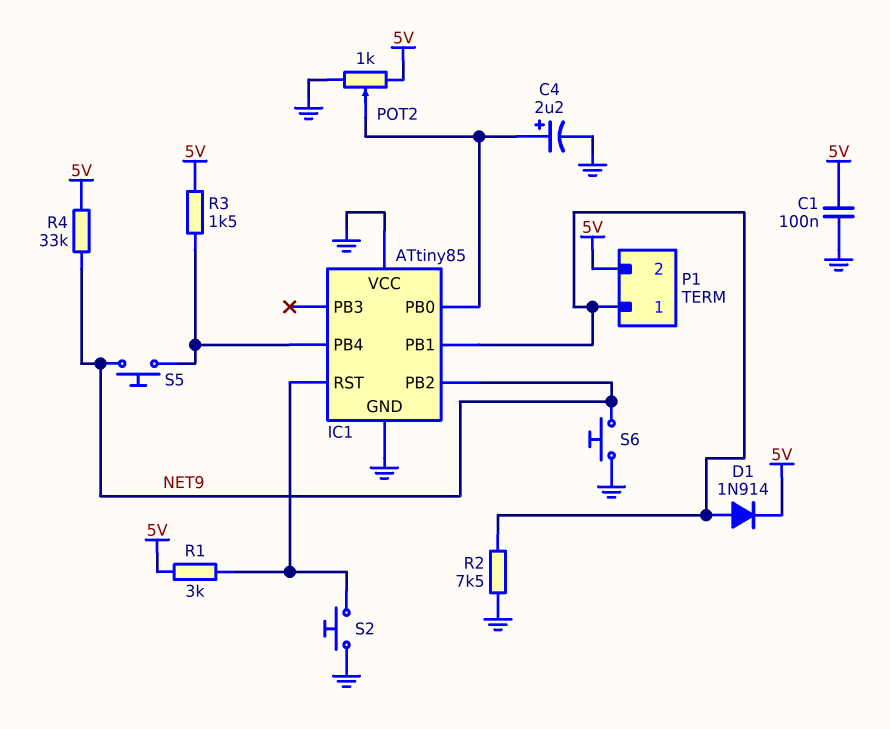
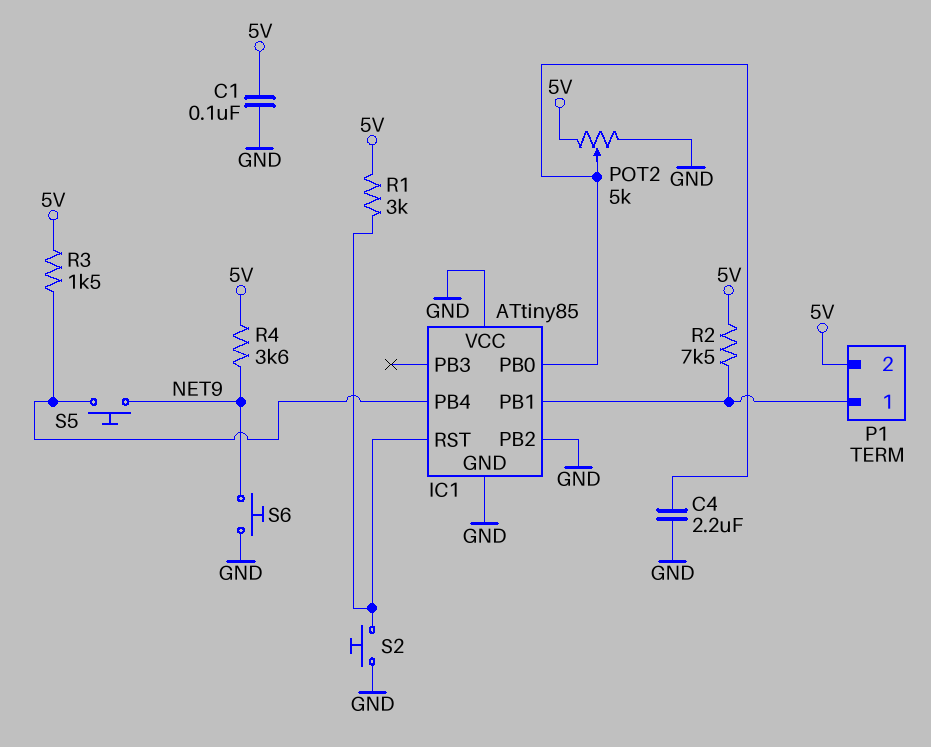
C4: 2.2uF (plus IC1/PB0, minus GND) -> 2.2uF (GND, IC1/PB0)
D1: diode 1N914 (A IC1/PB1, K 5V) -> none
IC1 pin PB2: NET9 -> GND
POT2: 1k (5V, GND, wiper IC1/PB0) -> 5k (5V, GND, wiper IC1/PB0)
R2: 7.5k (GND, IC1/PB1) -> 7.5k (5V, IC1/PB1)
R4: 33k (5V, NET9) -> 3.6k (5V, NET9)

